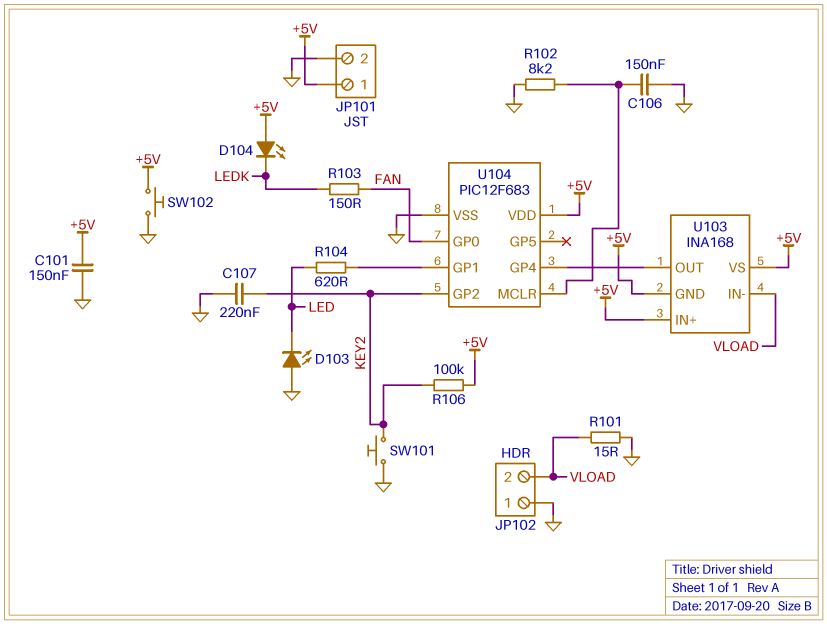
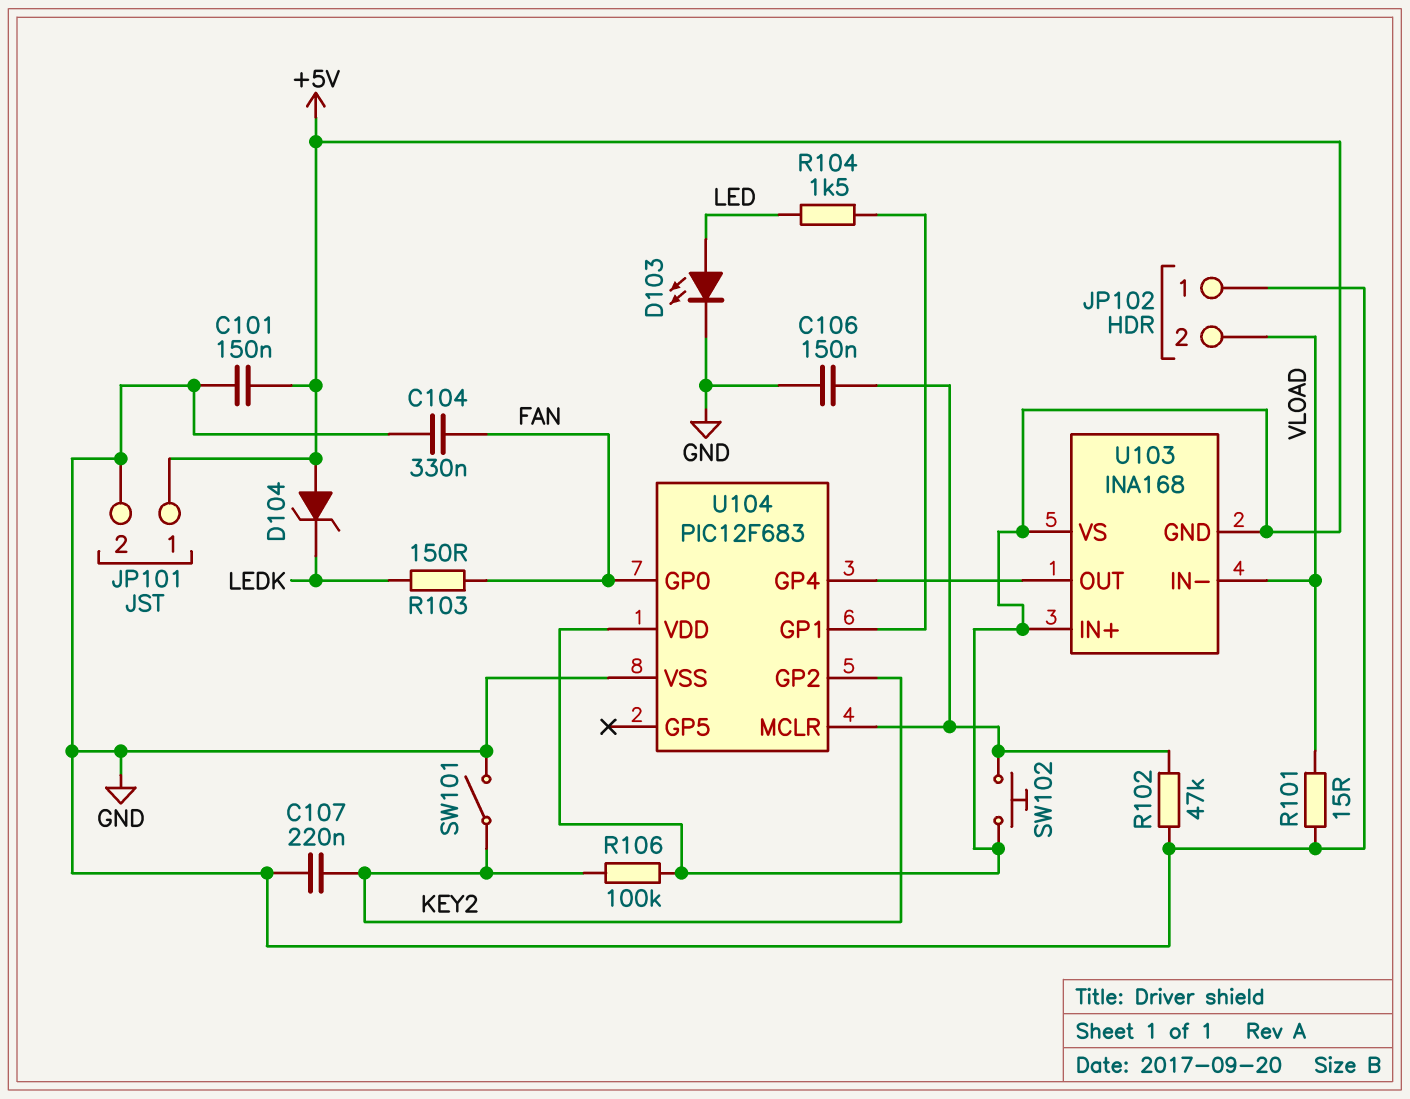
C104: none -> 330nF (FAN, GND)
D103: LED (A GND, K LED) -> LED (A LED, K GND)
D104: LED (A +5V, K LEDK) -> zener (A +5V, K LEDK)
R102: 8.2k (GND, U104/MCLR) -> 47k (GND, U104/MCLR)
R104: 620 (LED, U104/GP1) -> 1.5k (LED, U104/GP1)
SW101: button (GND, KEY2) -> switch (GND, KEY2)
SW102: button (+5V, GND) -> button (+5V, U104/MCLR)

